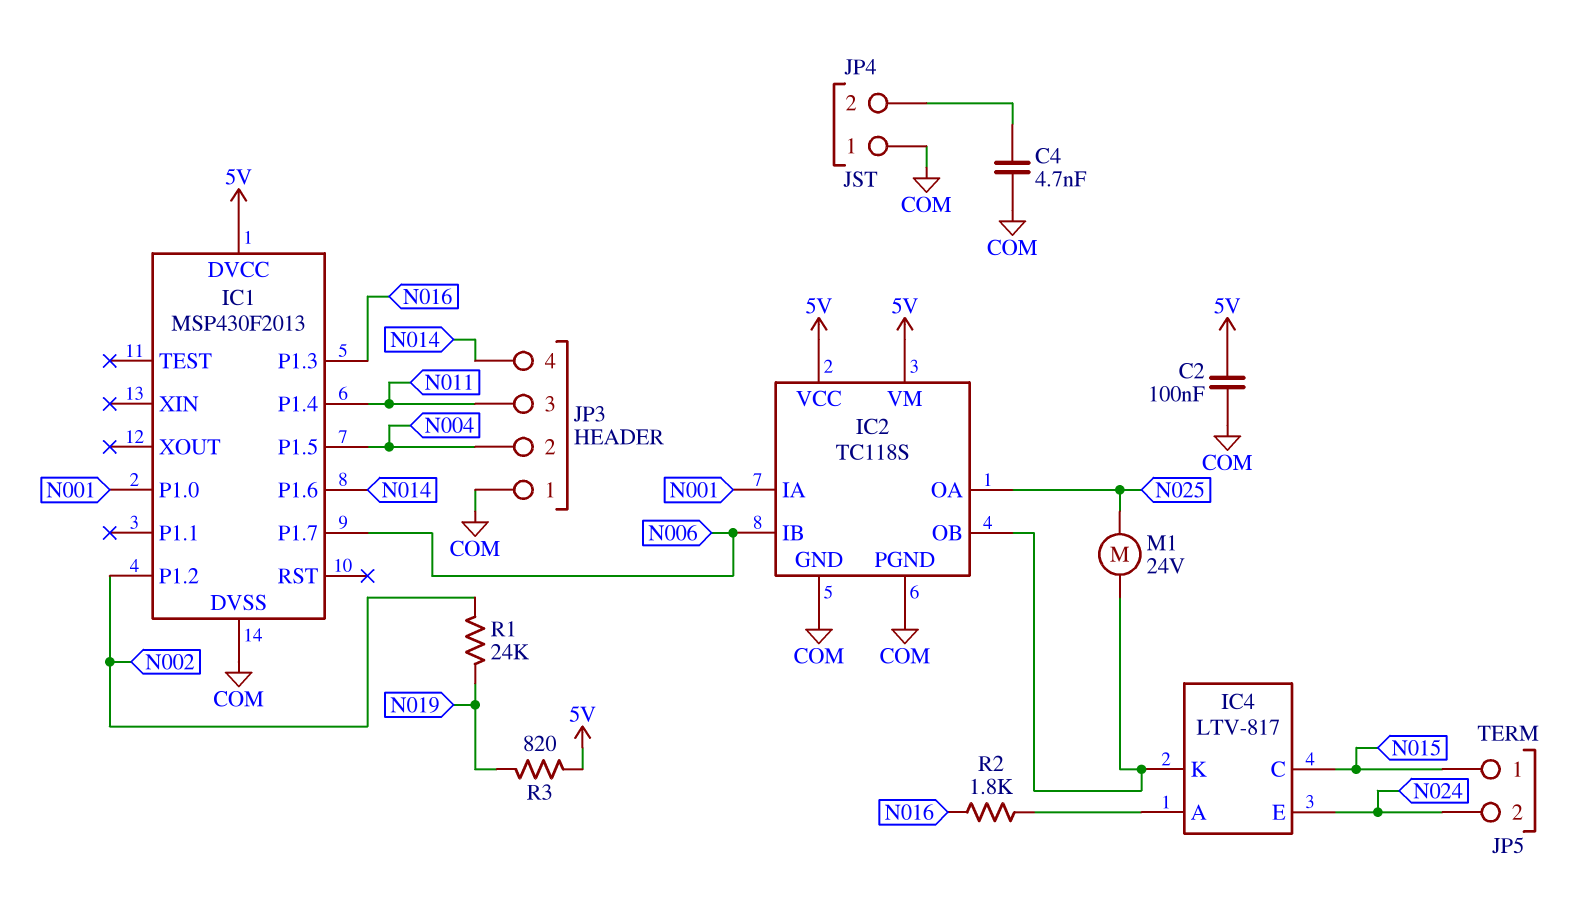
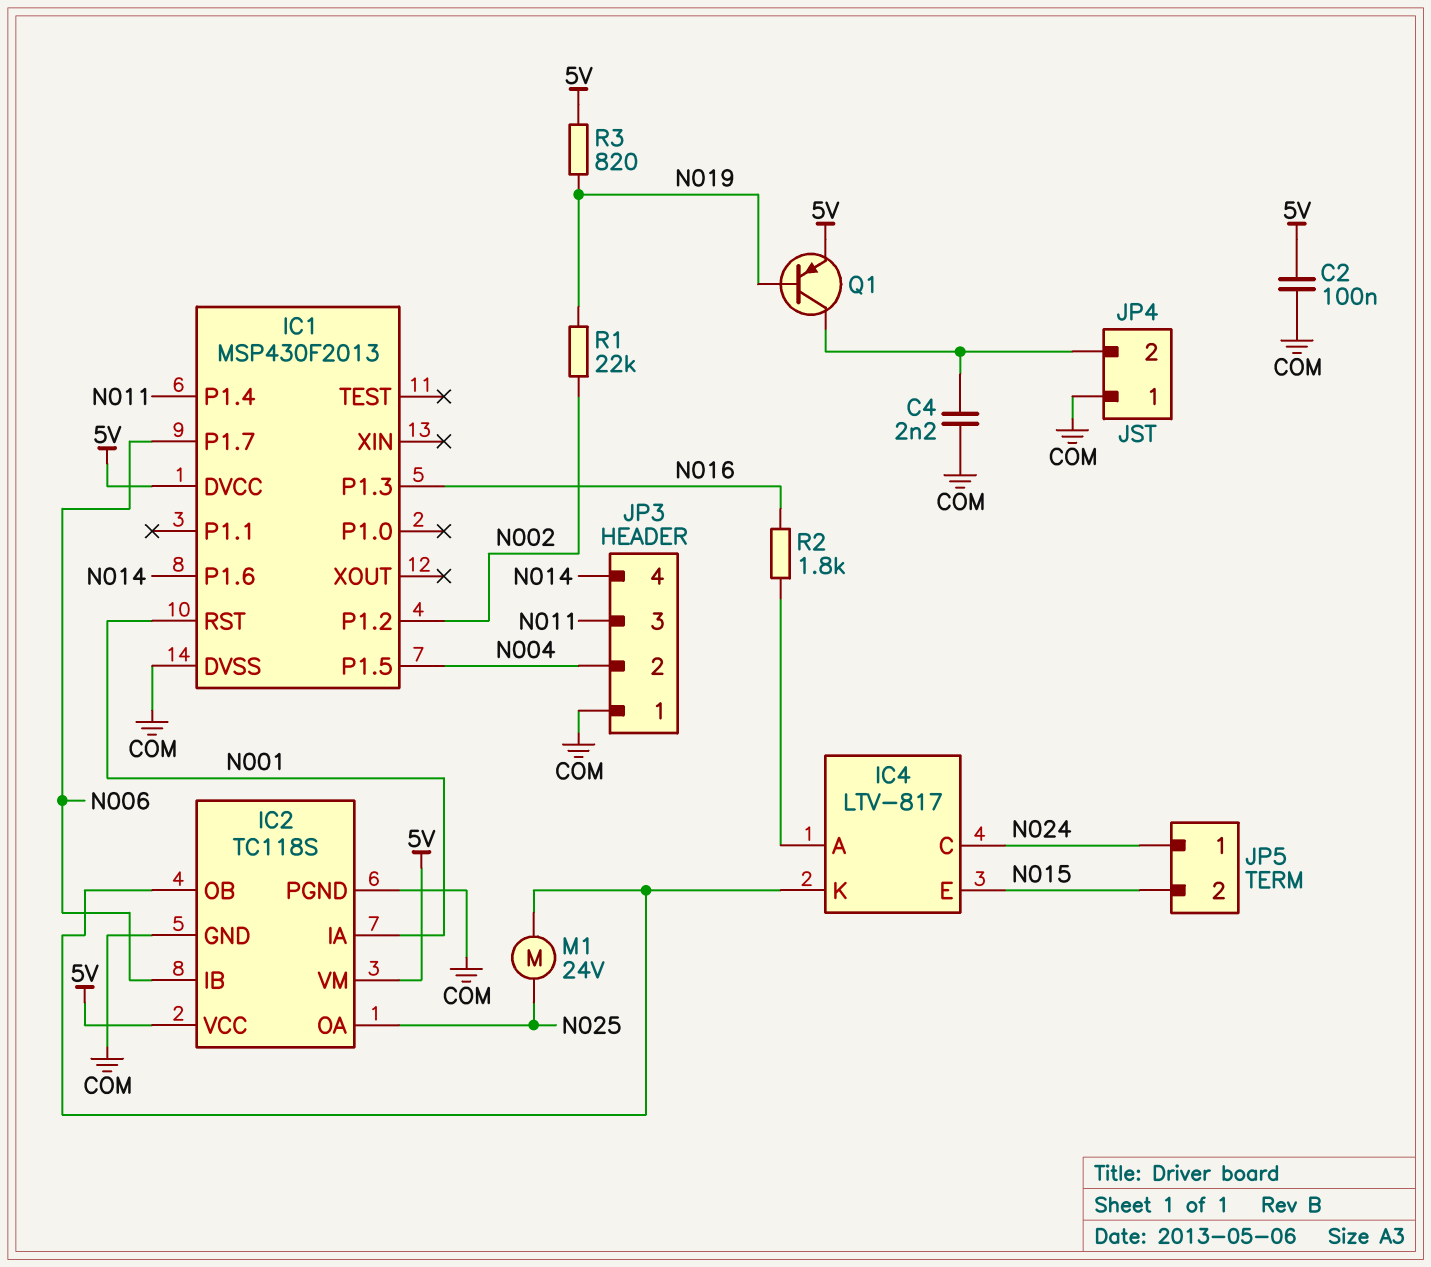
C4: 4.7nF (COM, JP4/2) -> 2.2nF (COM, JP4/2)
IC1 pin P1.0: N001 -> none
IC1 pin RST: none -> N001
IC4 pin C: N015 -> N024
IC4 pin E: N024 -> N015
JP5 pin 1: N015 -> N024
JP5 pin 2: N024 -> N015
Q1: none -> PNP (B N019, C JP4/2, E 5V)
R1: 24k (N002, N019) -> 22k (N002, N019)

